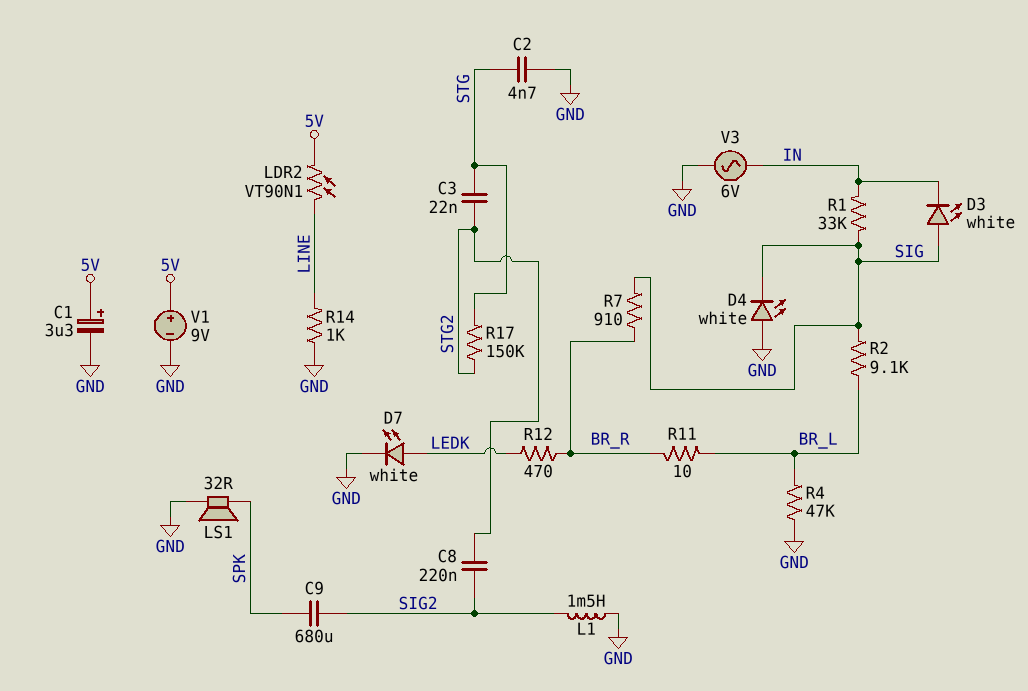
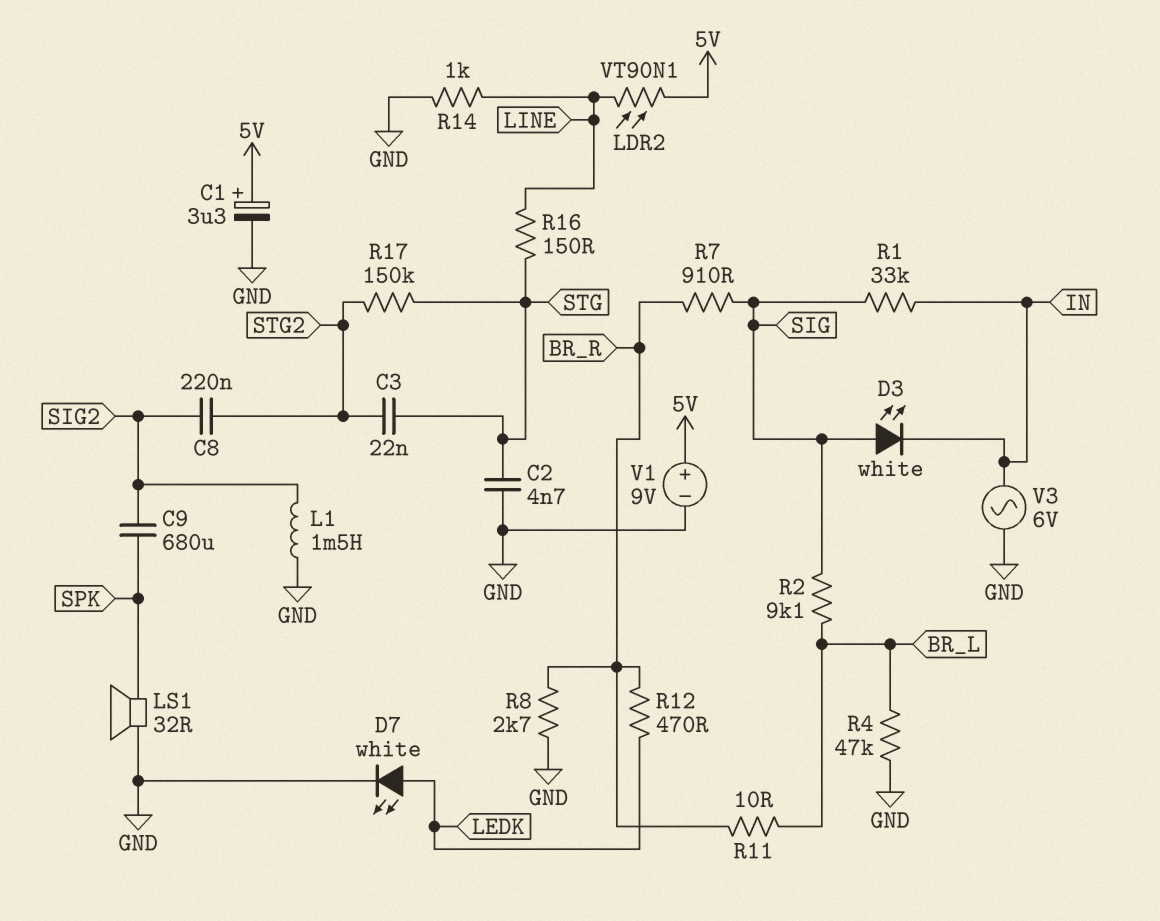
D4: LED white (A GND, K SIG) -> none
R8: none -> 2.7k (BR_R, GND)
R16: none -> 150 (LINE, STG)

